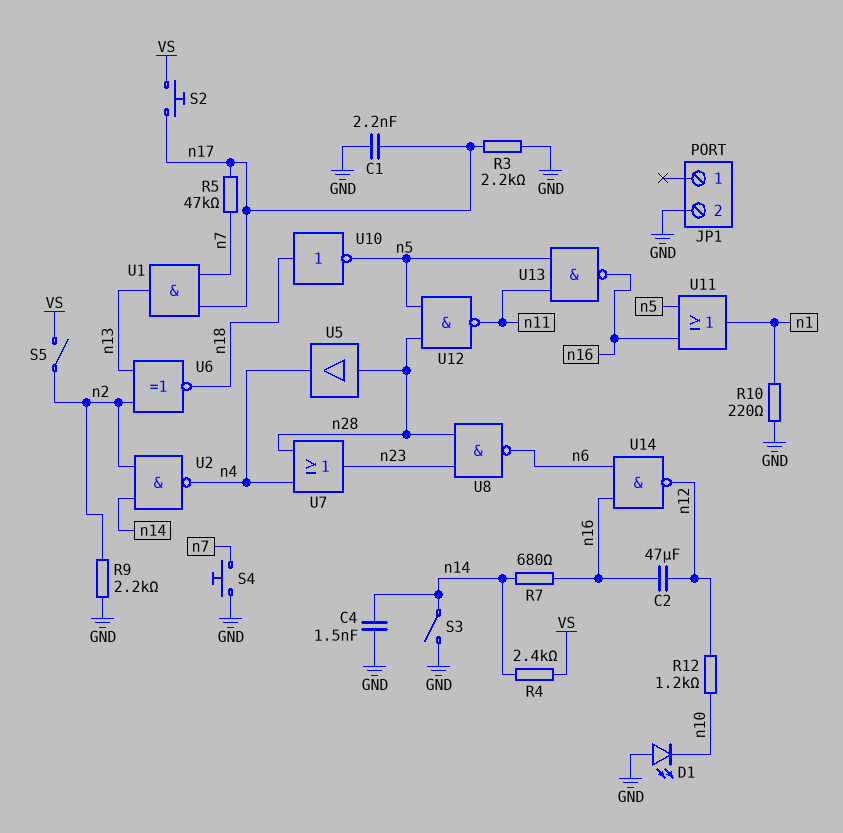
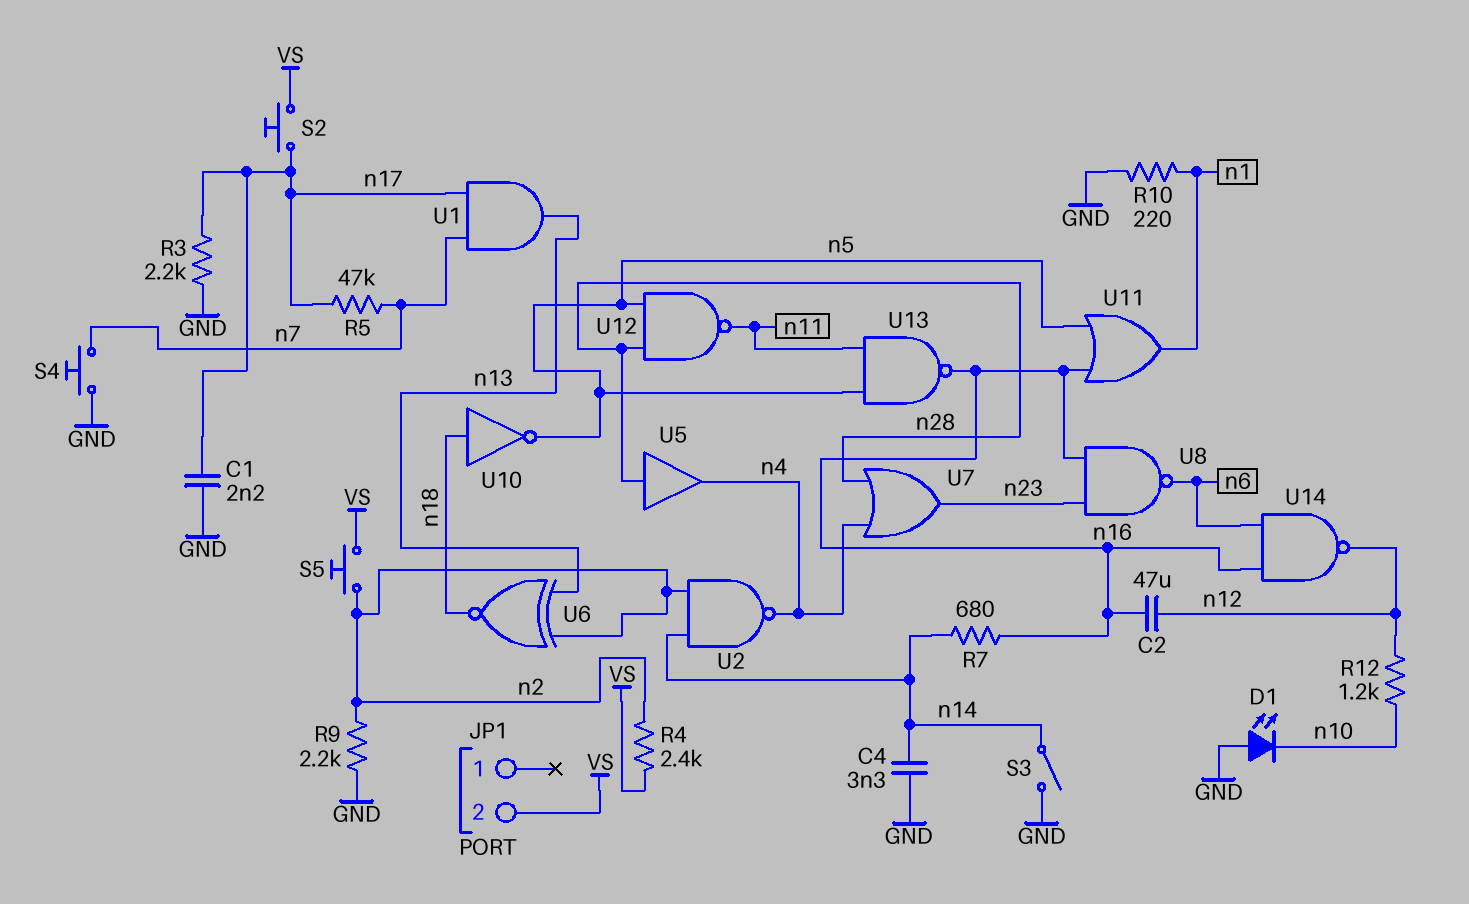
C4: 1.5nF (GND, n14) -> 3.3nF (GND, n14)
JP1 pin 2: GND -> VS
R4: 2.4k (VS, n14) -> 2.4k (VS, n2)
S5: switch (VS, n2) -> button (VS, n2)
U8: NAND (in n23, in n28, out n6) -> NAND (in n16, in n23, out n6)

